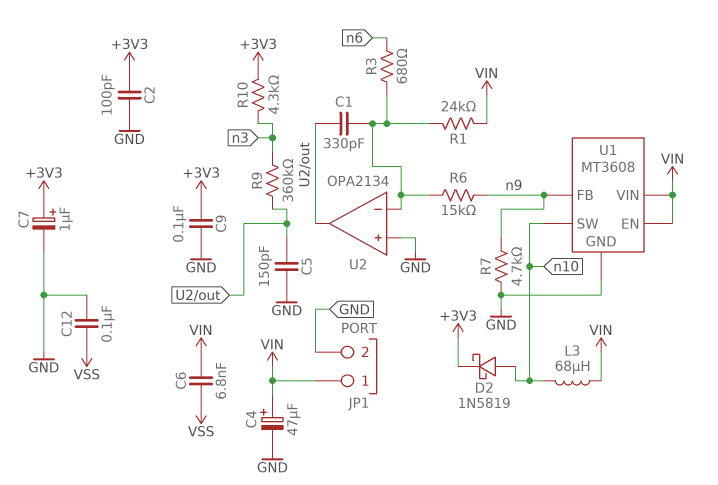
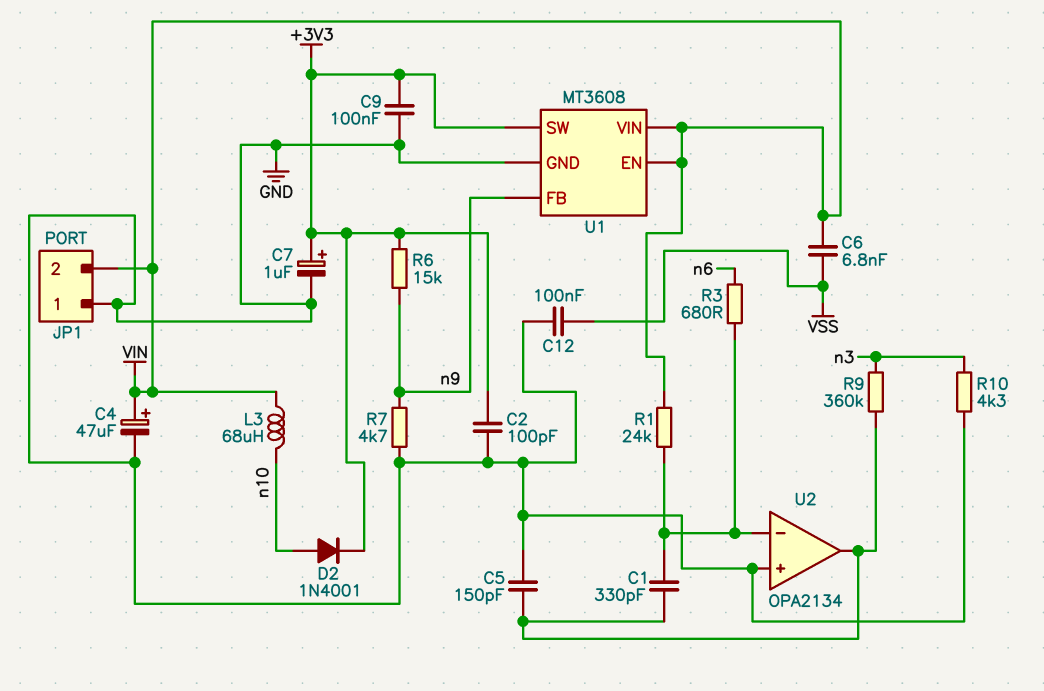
D2: schottky 1N5819 (A n10, K +3V3) -> diode 1N4001 (A n10, K +3V3)
JP1 pin 1: VIN -> GND
JP1 pin 2: GND -> VIN
R6: 15k (U2/in-, n9) -> 15k (+3V3, n9)
R10: 4.3k (+3V3, n3) -> 4.3k (GND, n3)
U1 pin SW: n10 -> +3V3

